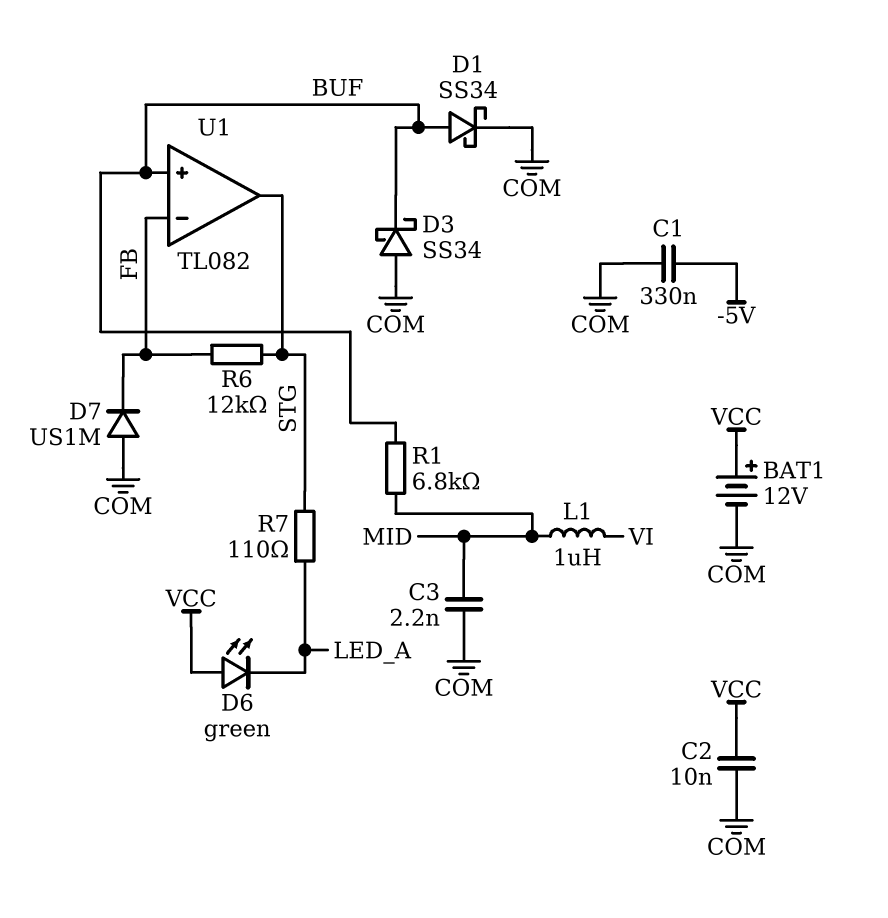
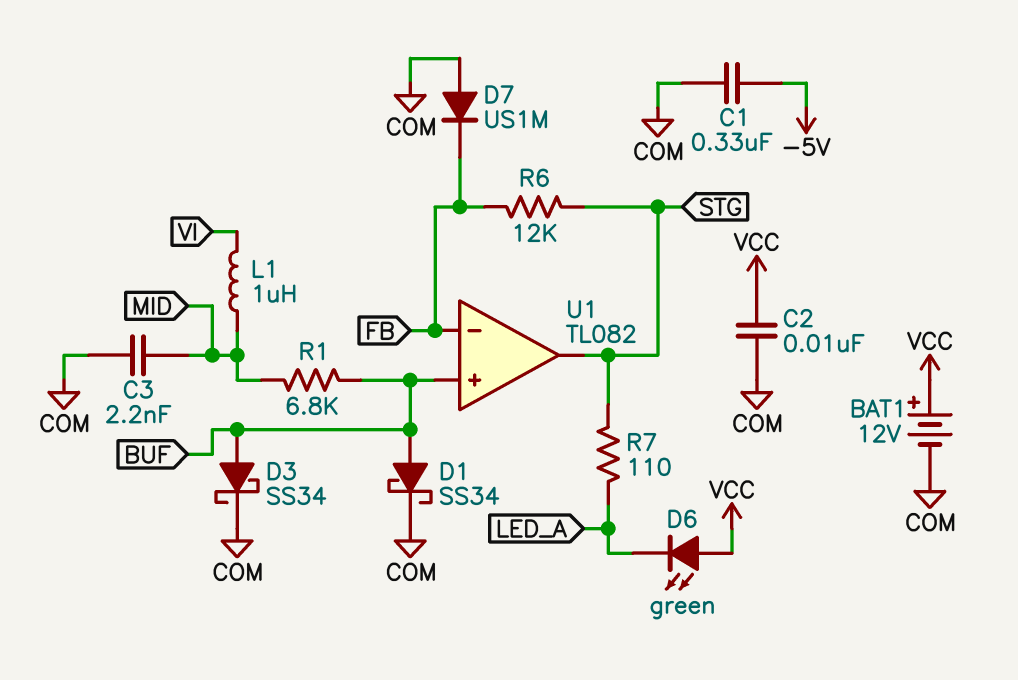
D3: schottky SS34 (A COM, K BUF) -> schottky SS34 (A BUF, K COM)

